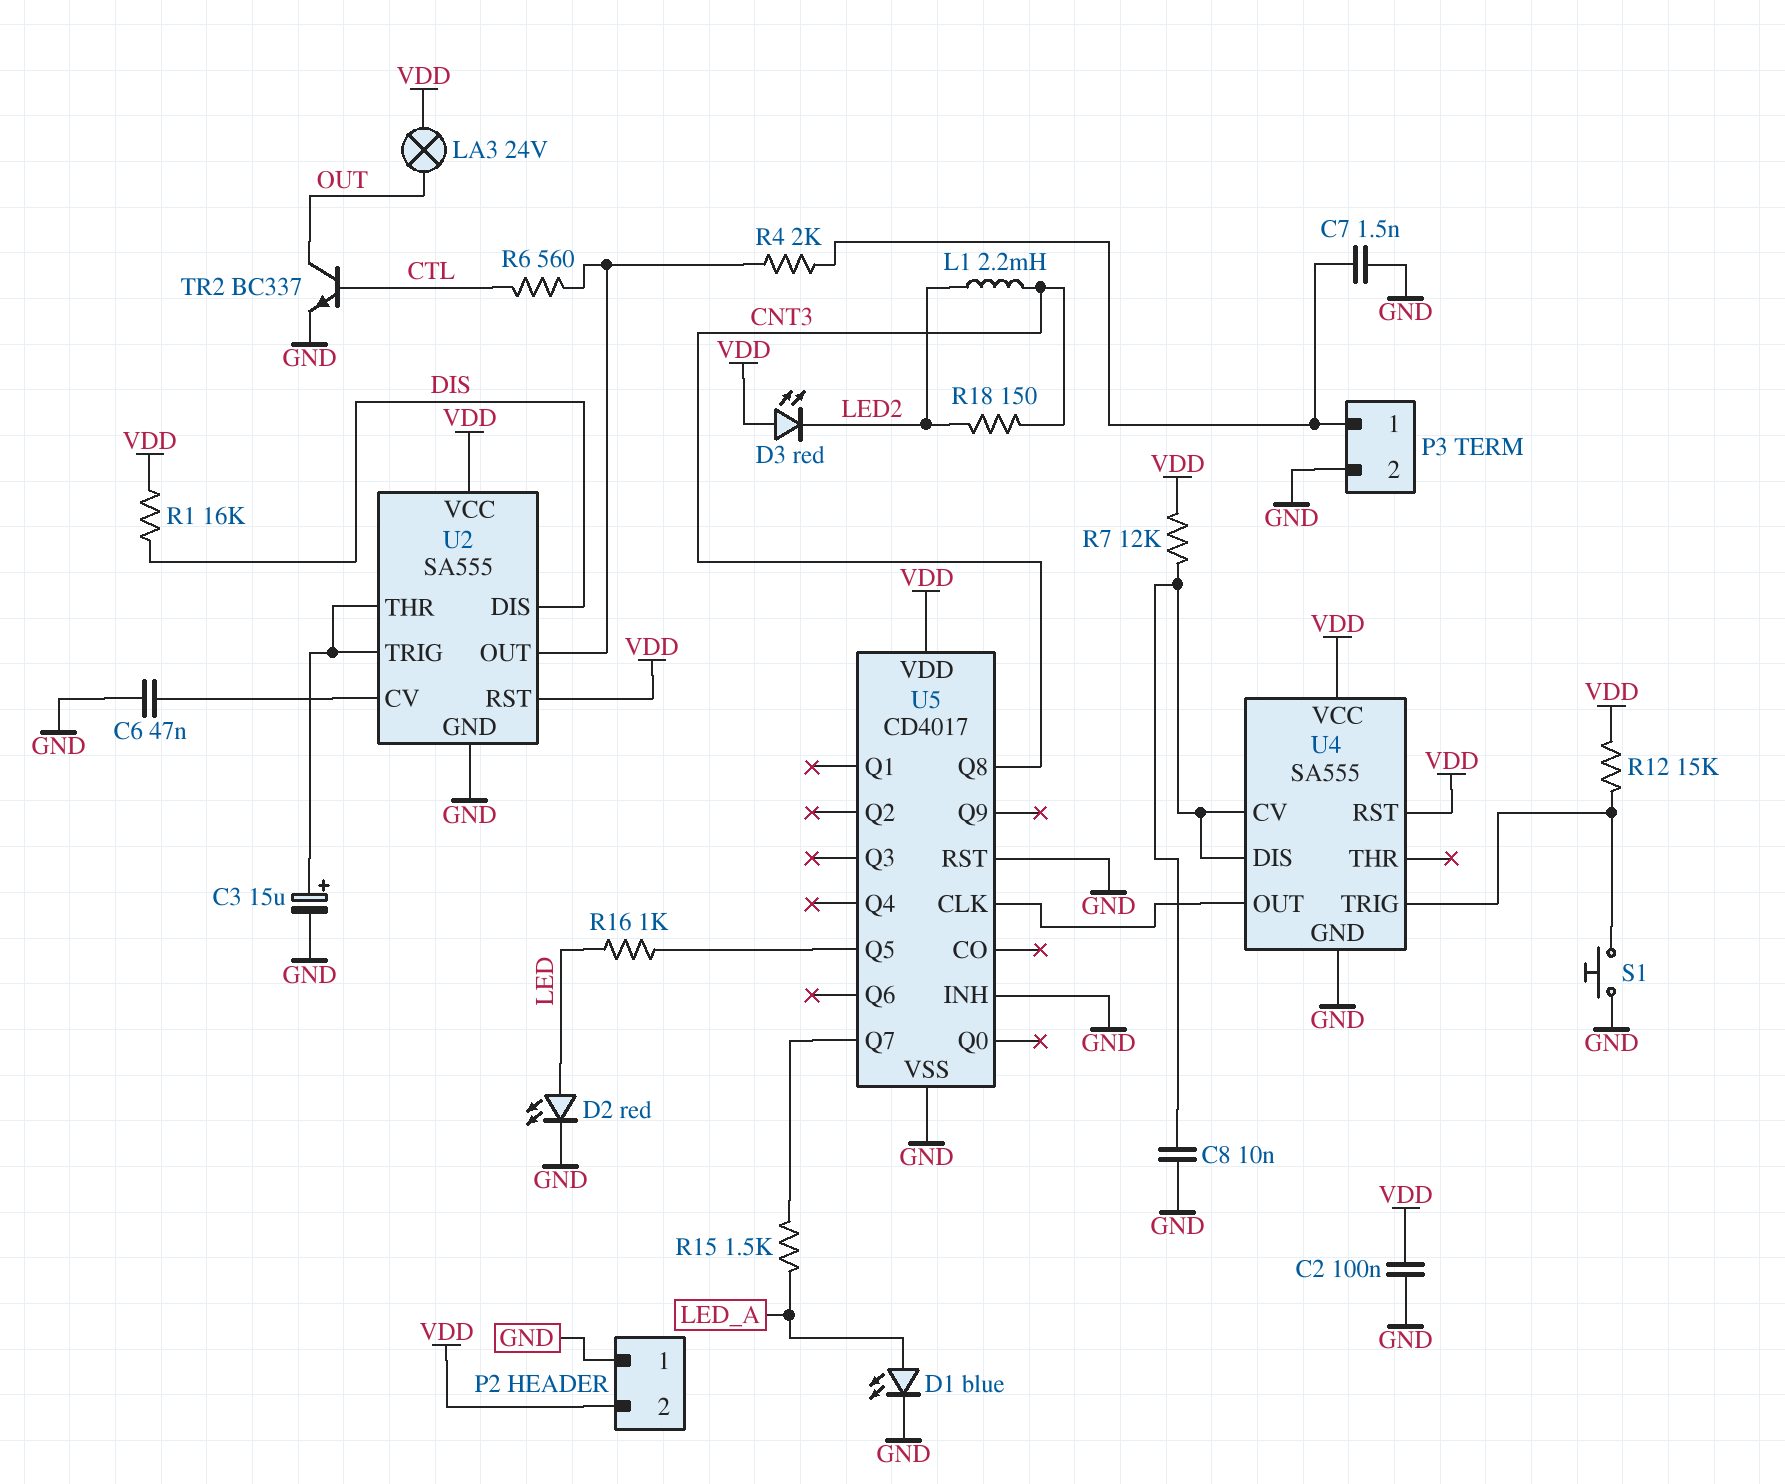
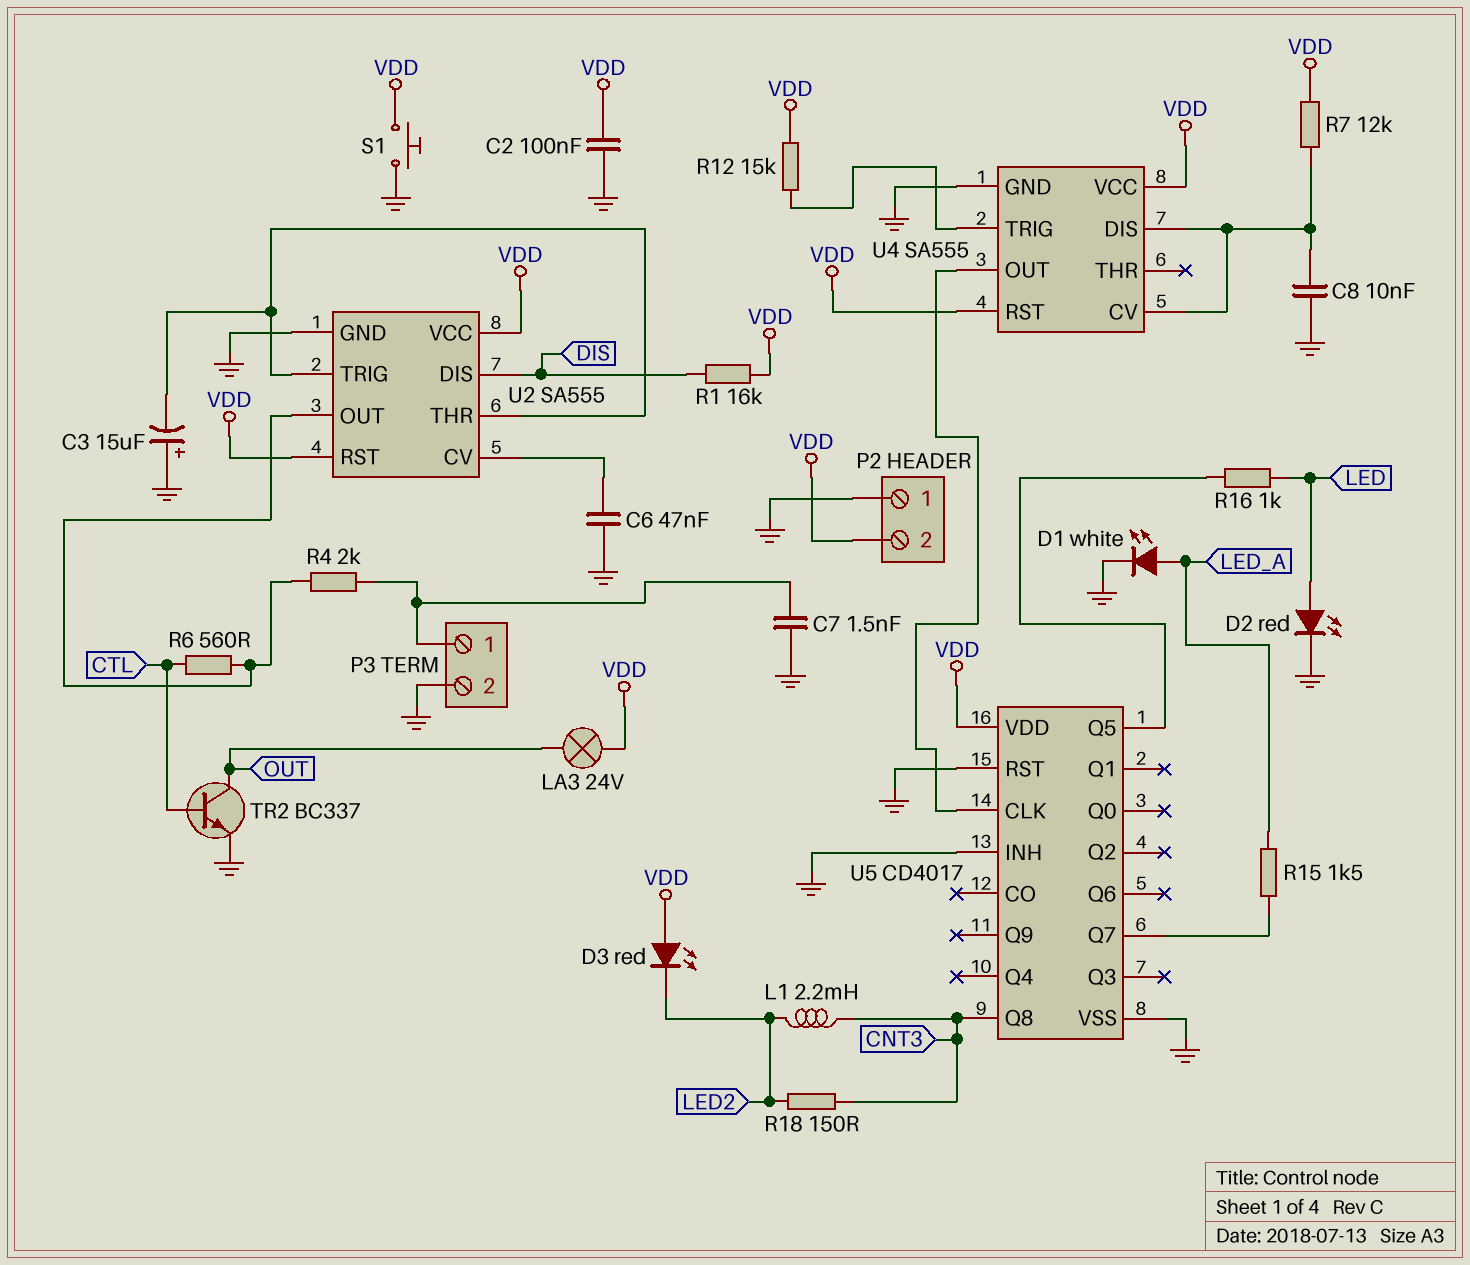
C3: 15uF (plus U2/THR, minus GND) -> 15uF (plus GND, minus U2/THR)
D1: LED blue (A LED_A, K GND) -> LED white (A LED_A, K GND)
S1: button (GND, U4/TRIG) -> button (GND, VDD)

